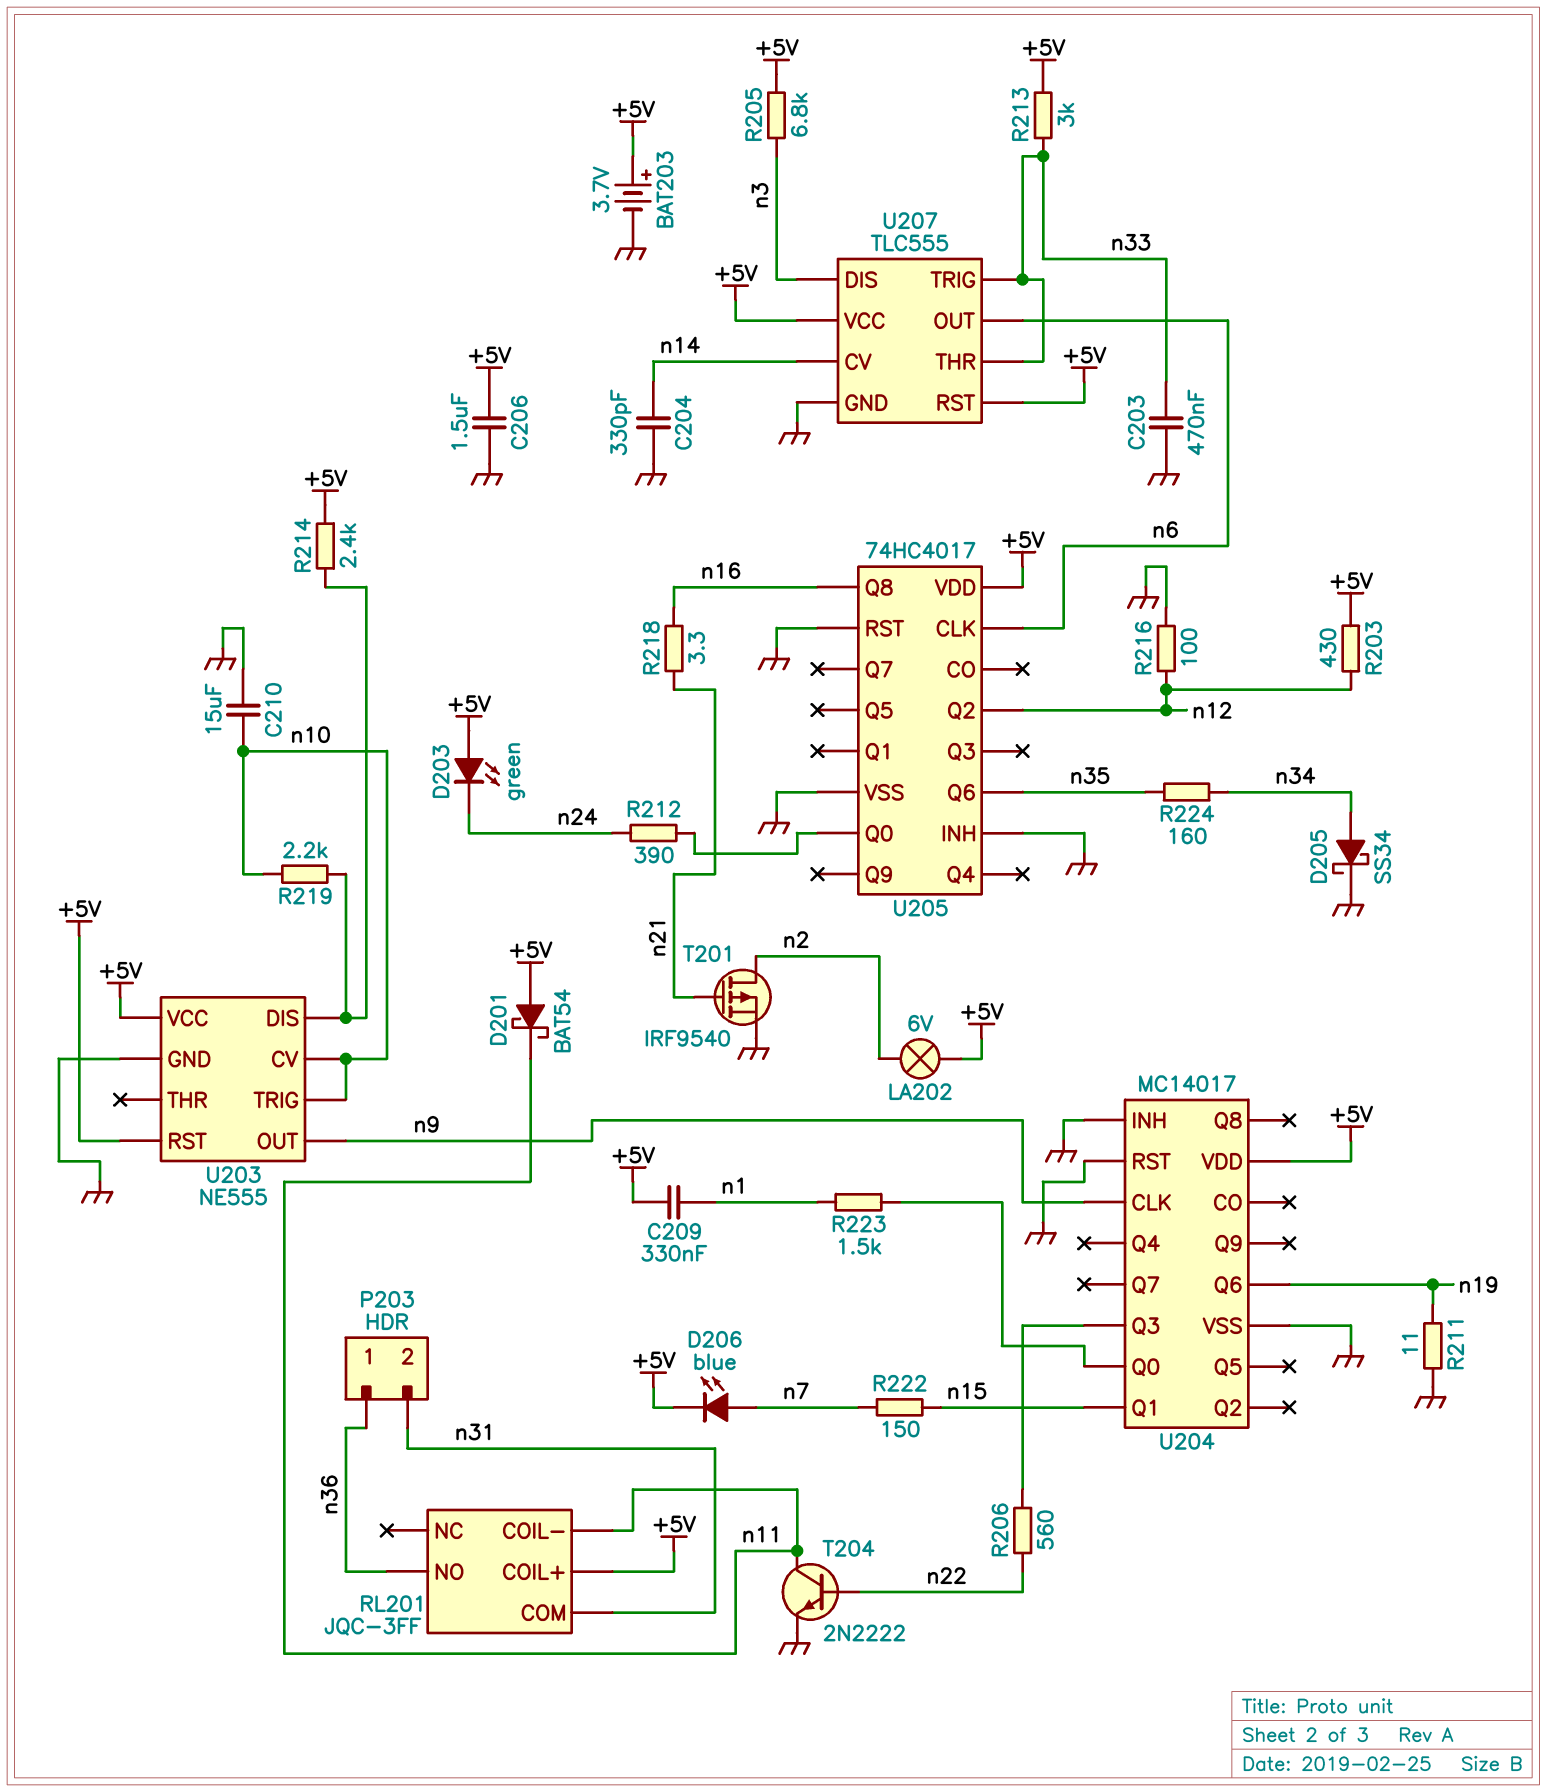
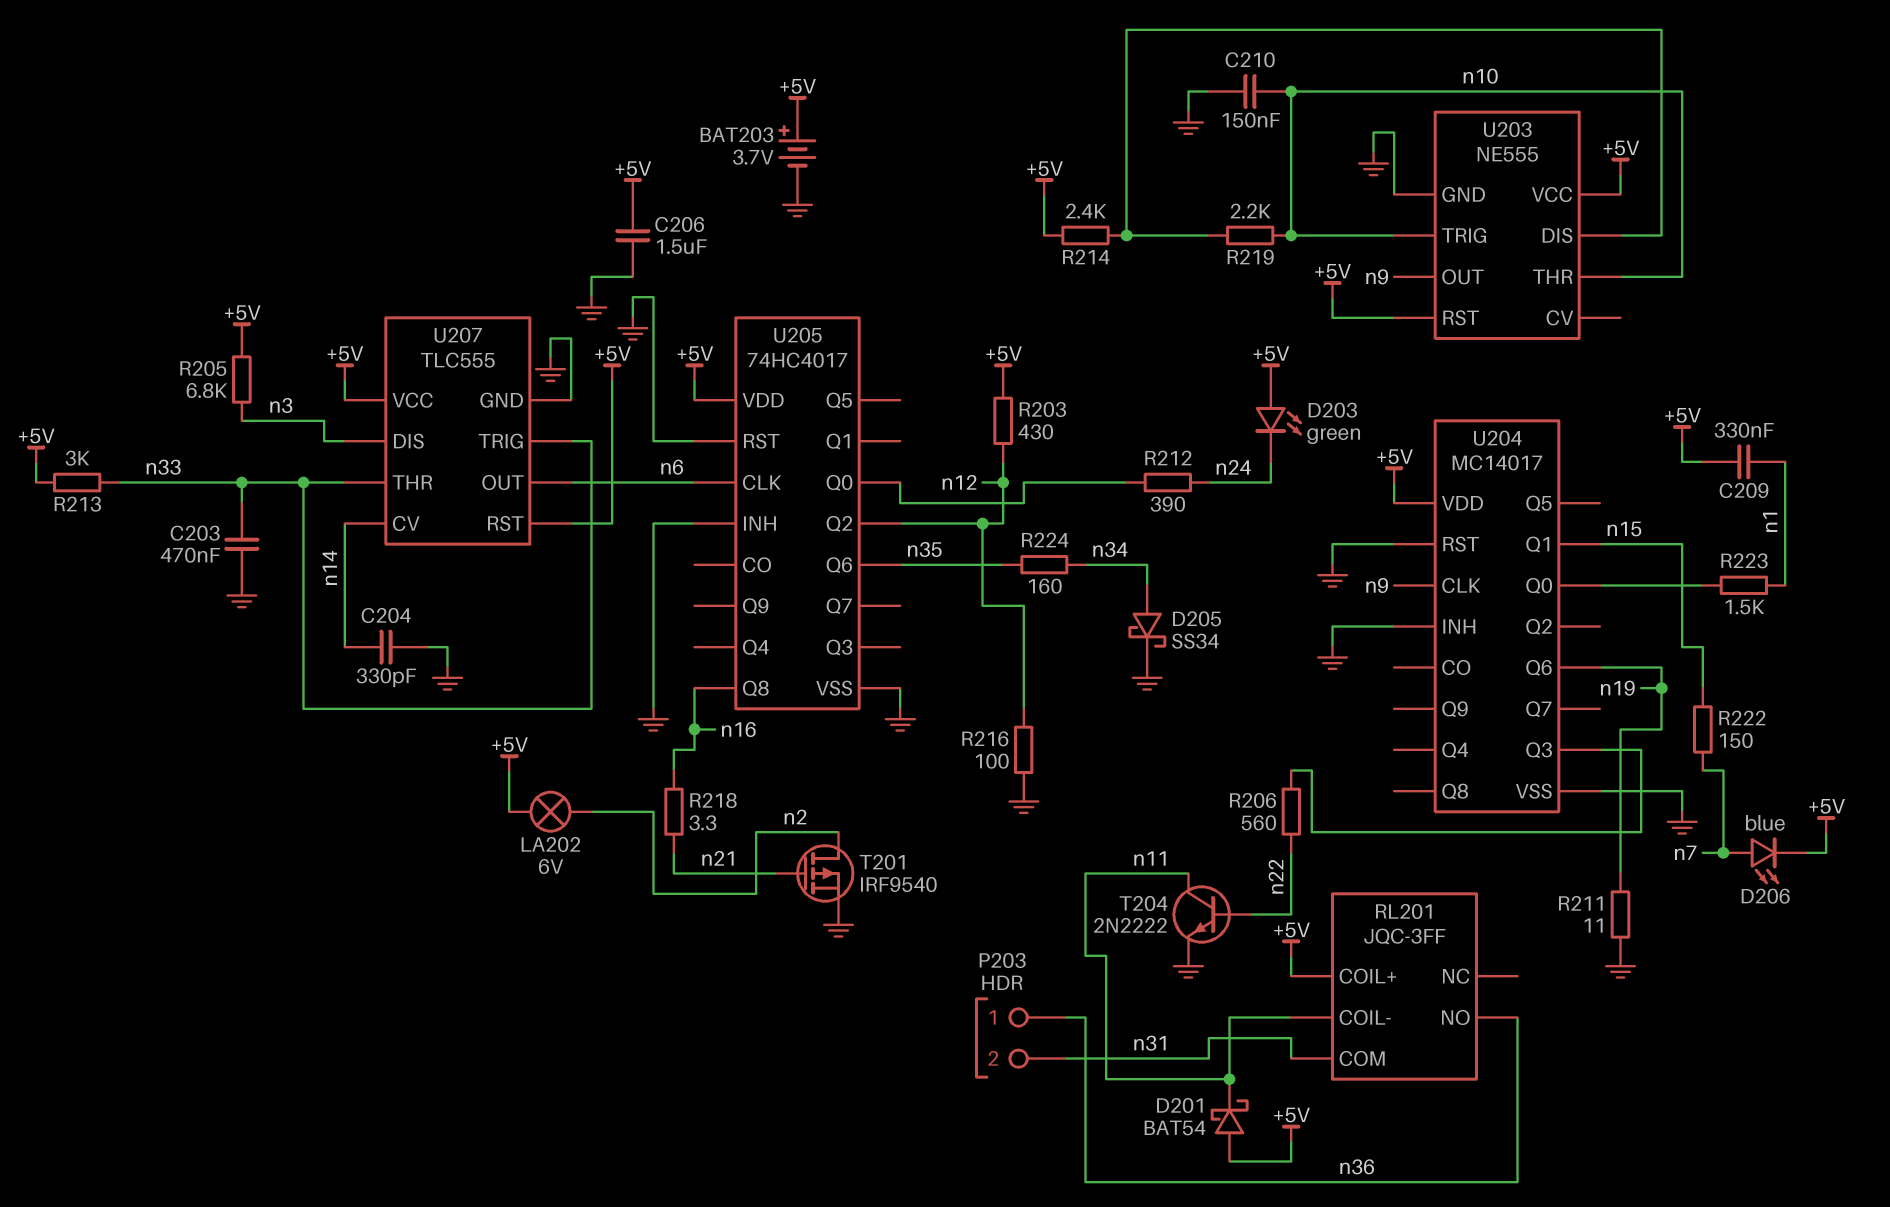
C210: 15uF (GND, n10) -> 150nF (GND, n10)
U203 pin CV: n10 -> none
U203 pin THR: none -> n10

